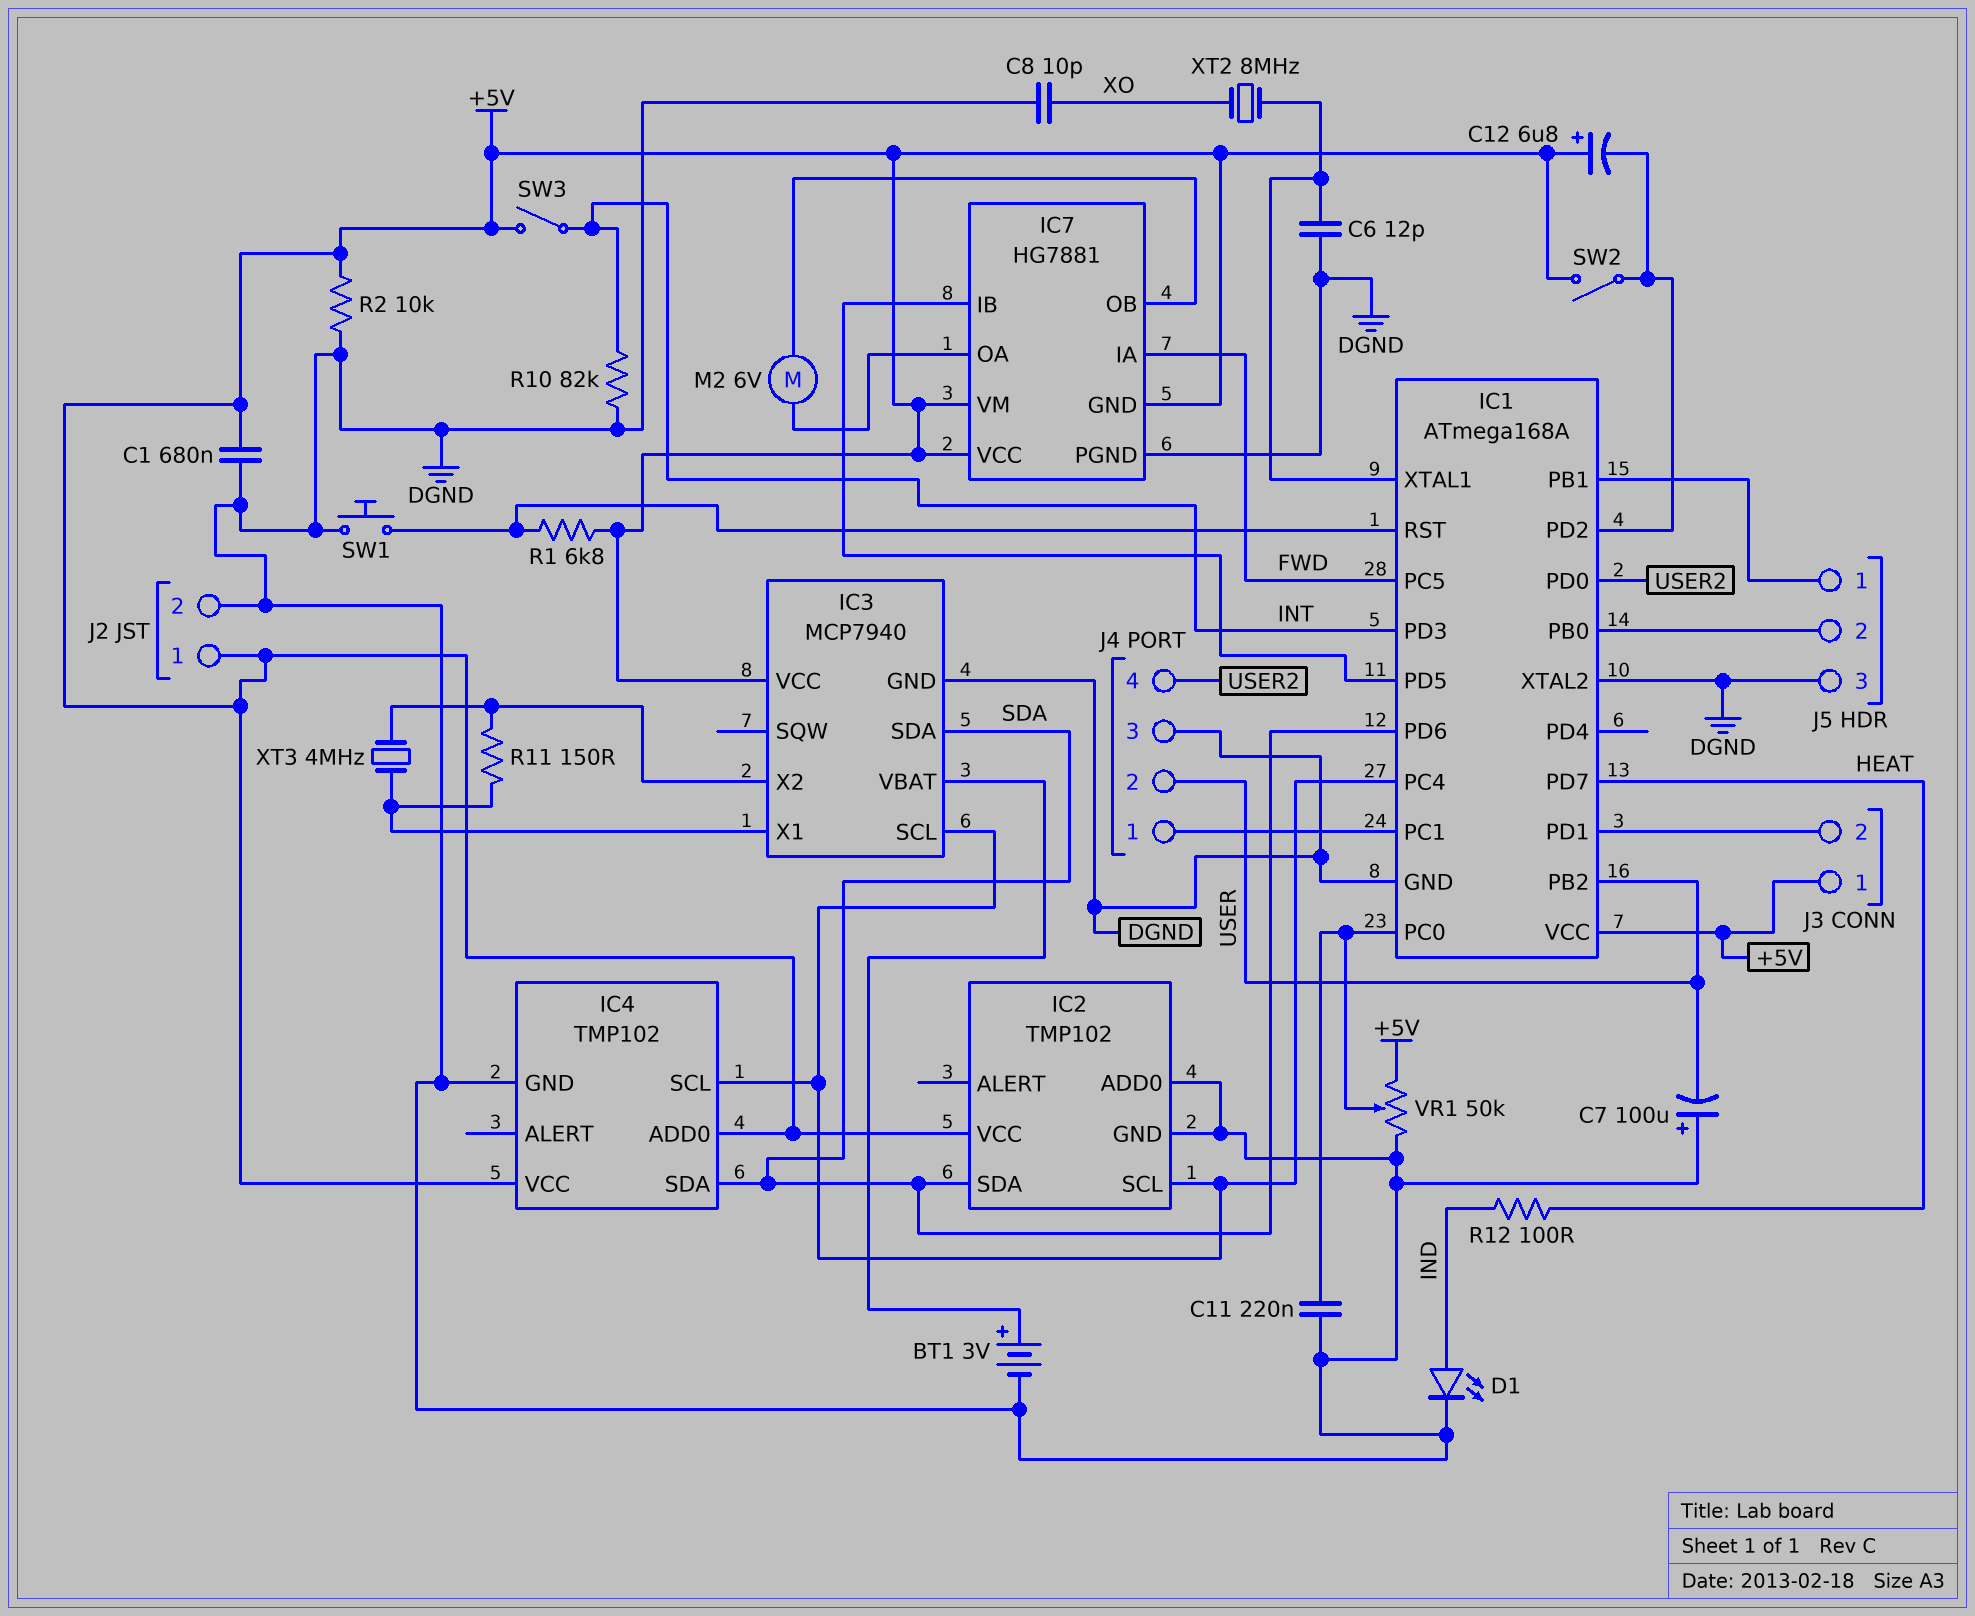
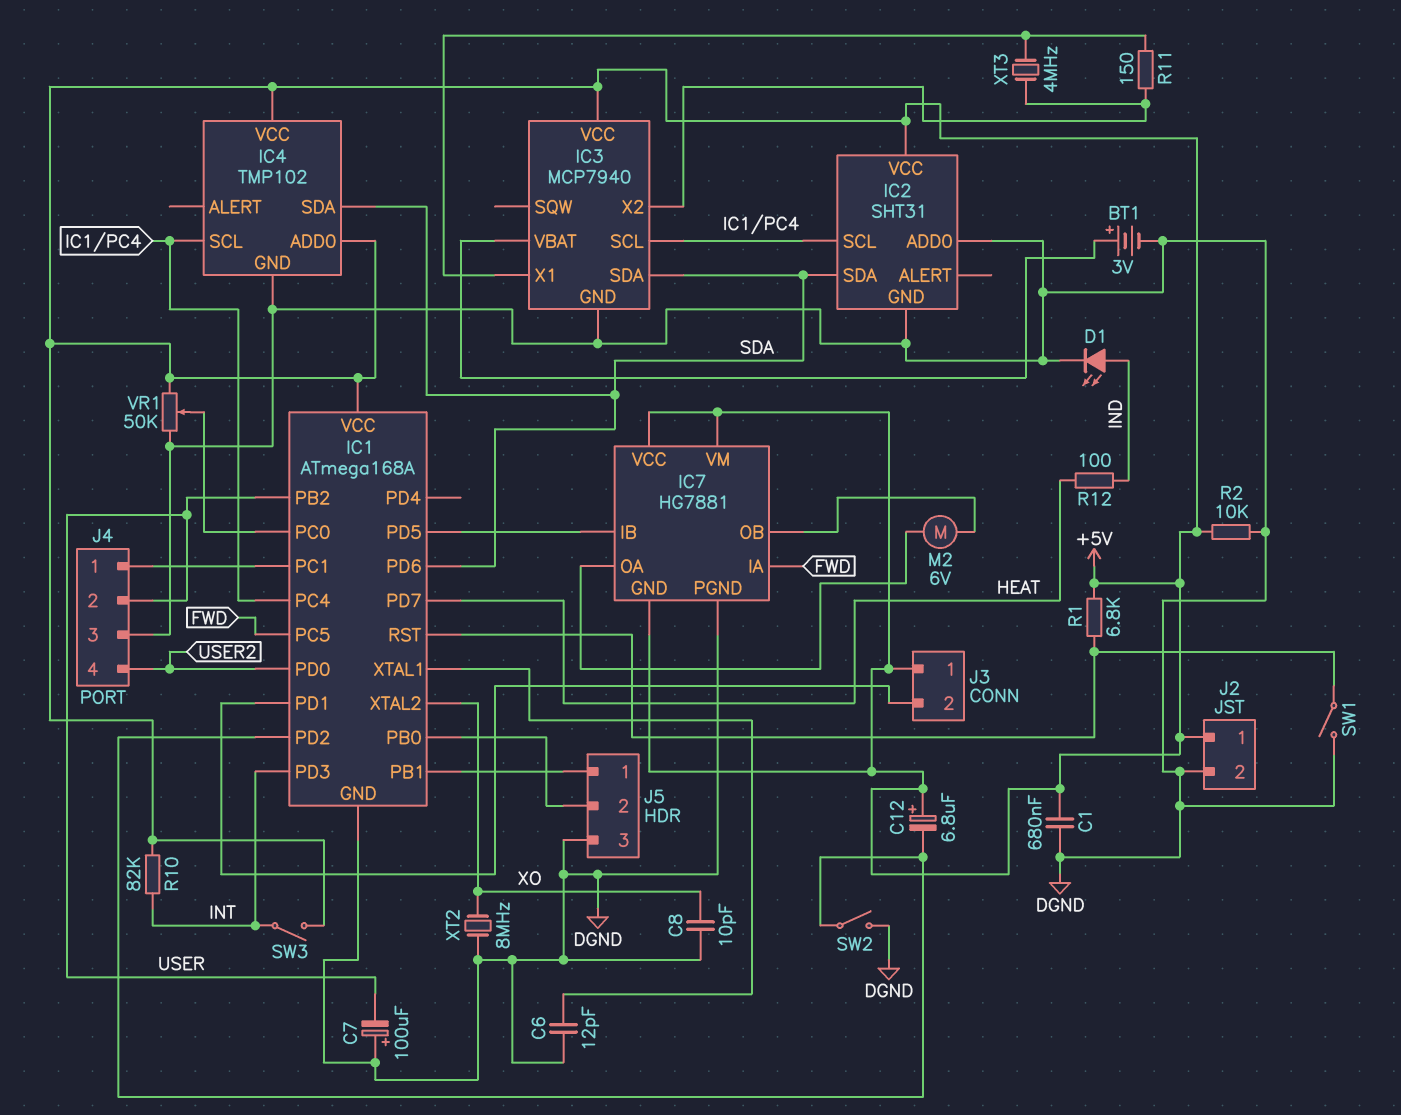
C11: 220nF (DGND, IC1/PC0) -> none
IC1 pin XTAL2: DGND -> XO
IC2: TMP102 -> SHT31
R10: 82k (DGND, INT) -> 82k (+5V, INT)
SW1: button (DGND, IC1/RST) -> switch (DGND, IC1/RST)
SW2: switch (+5V, IC1/PD2) -> switch (DGND, IC1/PD2)
XT2: 8MHz (IC1/XTAL1, XO) -> 8MHz (DGND, XO)

